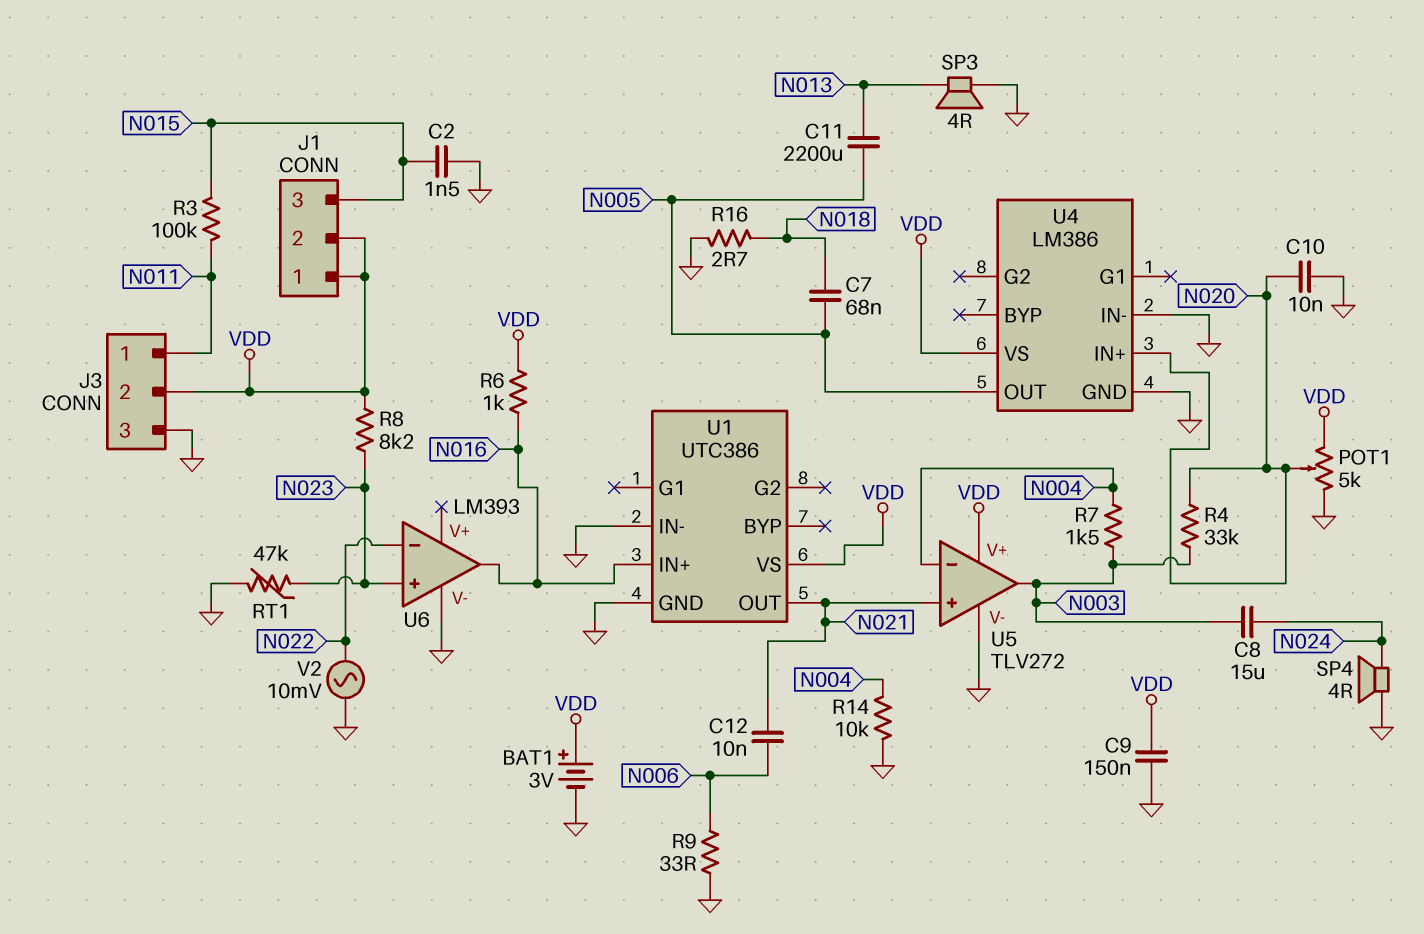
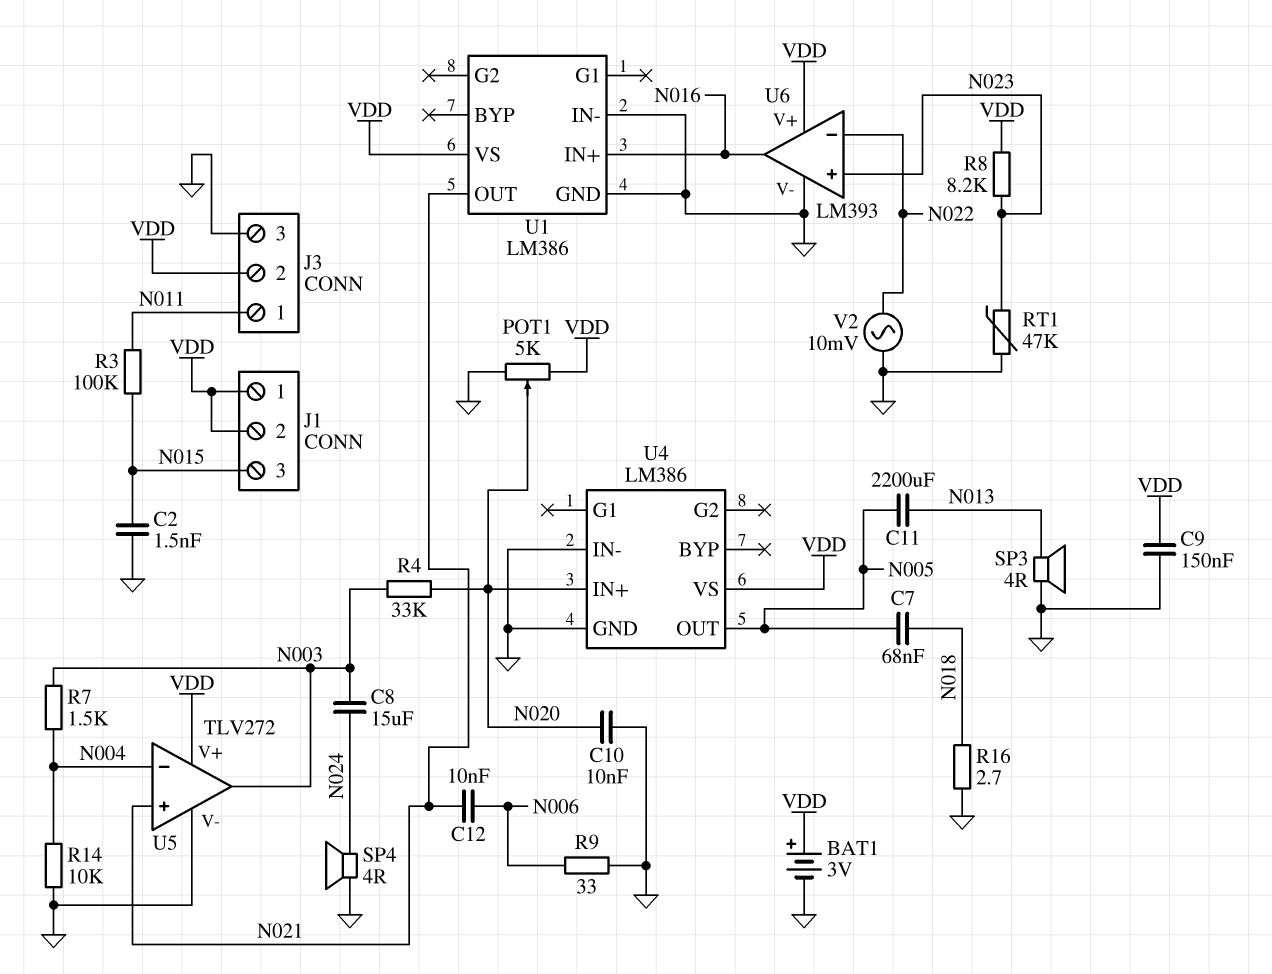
R6: 1k (N016, VDD) -> none
U1: UTC386 -> LM386
U6 pin V+: none -> VDD

